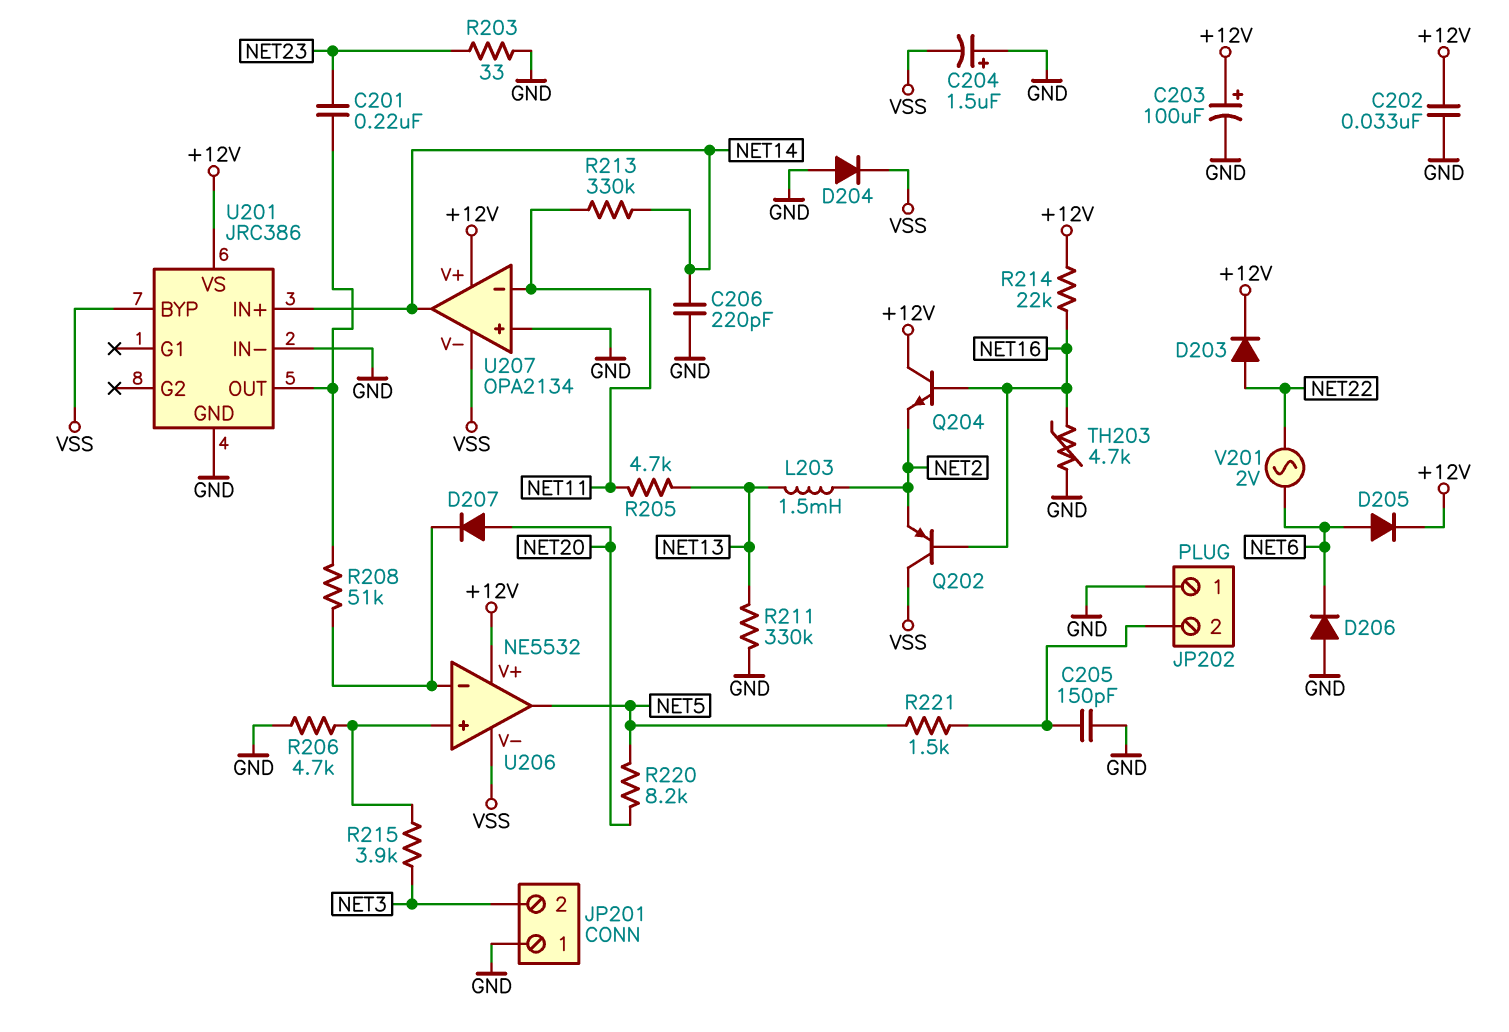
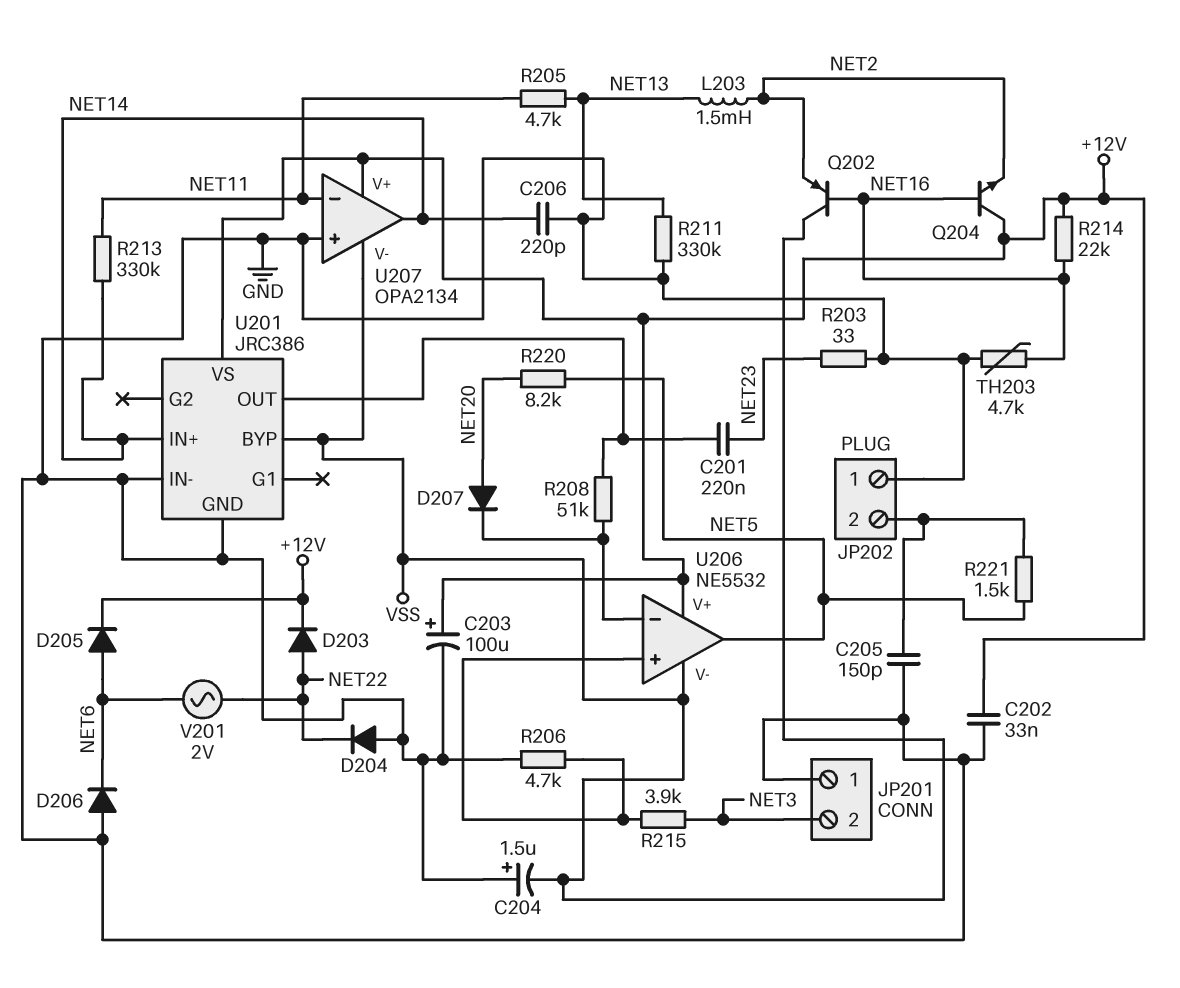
D204: diode (A GND, K VSS) -> diode (A GND, K NET22)

